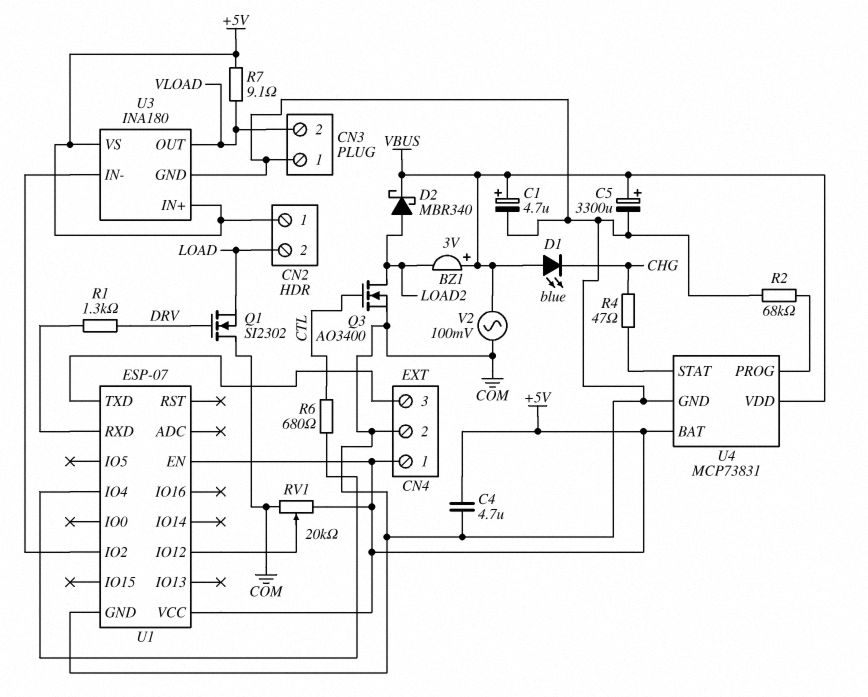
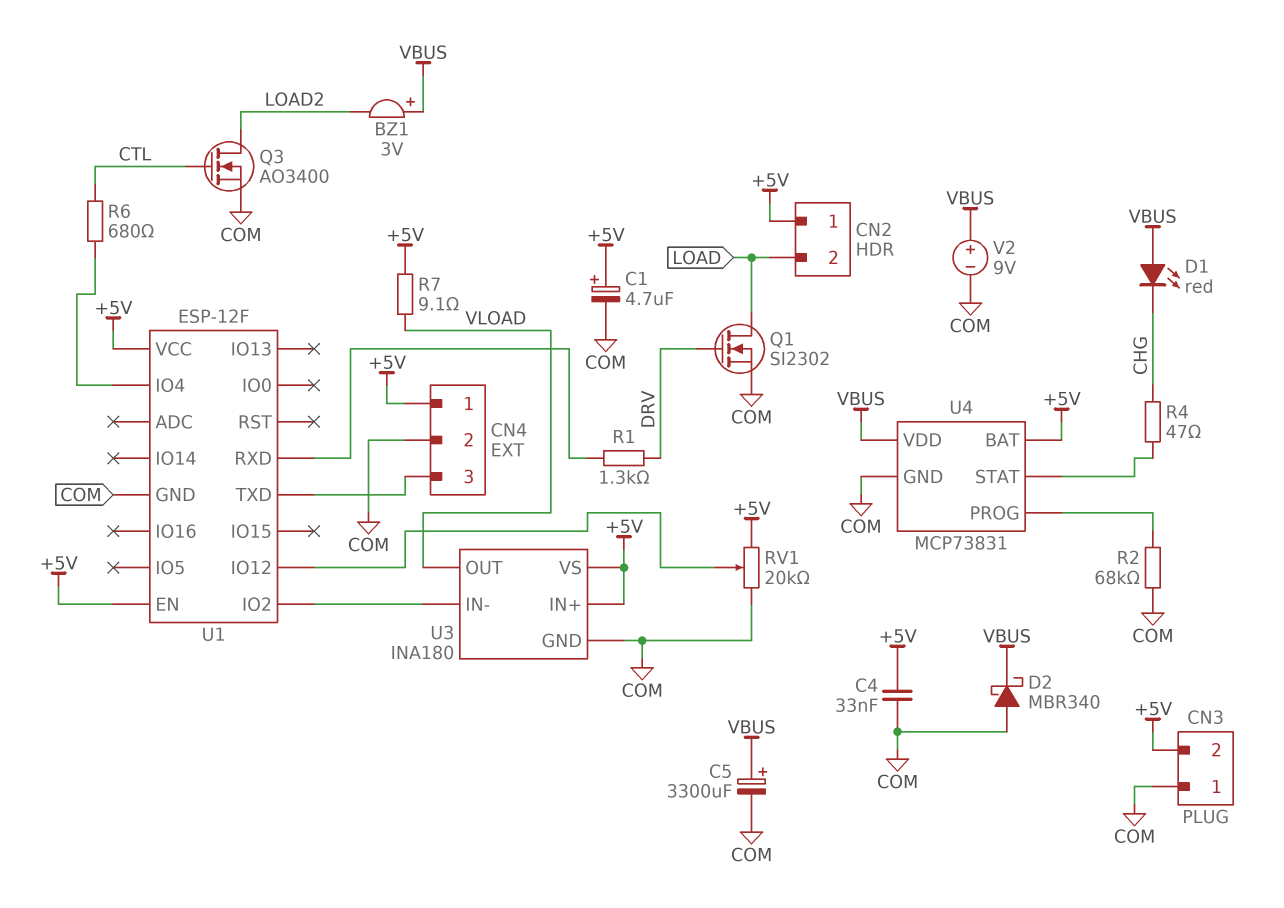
C1: 4.7uF (plus VBUS, minus COM) -> 4.7uF (plus +5V, minus COM)
C4: 4.7uF (+5V, COM) -> 33nF (+5V, COM)
CN3 pin 2: VLOAD -> +5V
D1: LED blue (A VBUS, K CHG) -> LED red (A VBUS, K CHG)
D2: schottky MBR340 (A LOAD2, K VBUS) -> schottky MBR340 (A COM, K VBUS)
Q1: NMOS SI2302 (G DRV, D COM, S LOAD) -> NMOS SI2302 (G DRV, D LOAD, S COM)
U1: ESP-07 -> ESP-12F
V2: AC 100mV (COM, VBUS) -> 9V (plus VBUS, minus COM)

